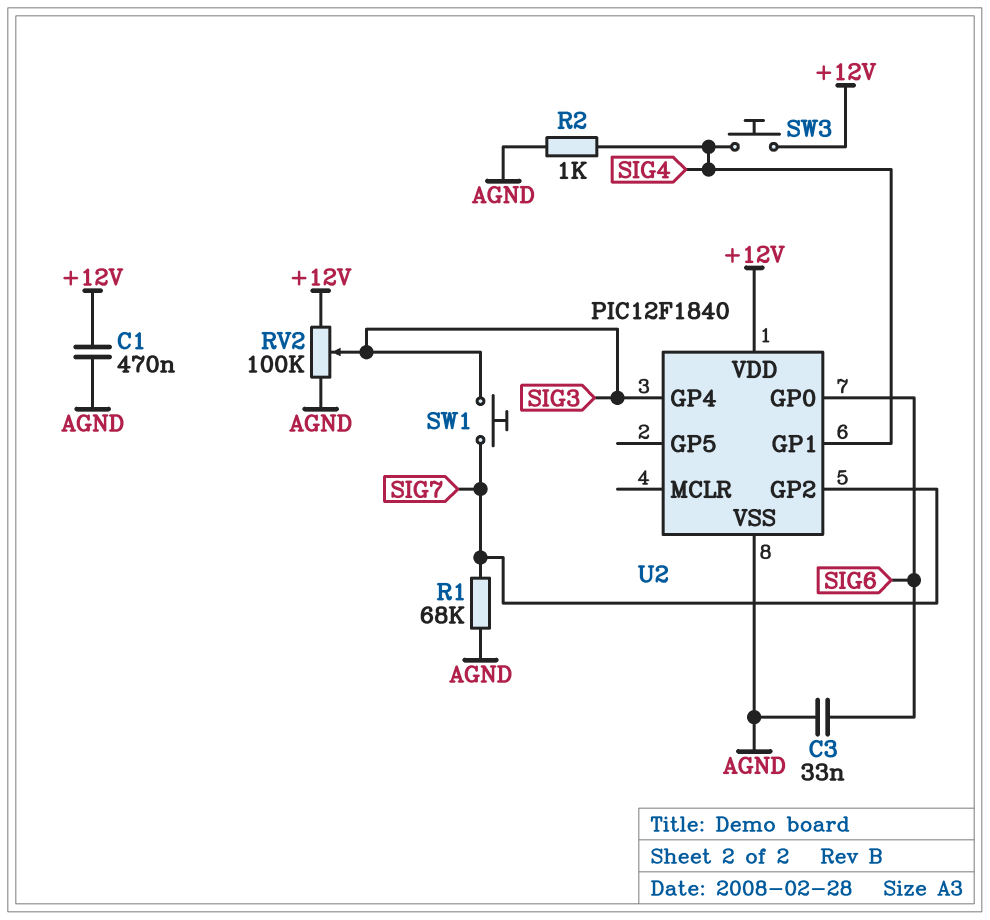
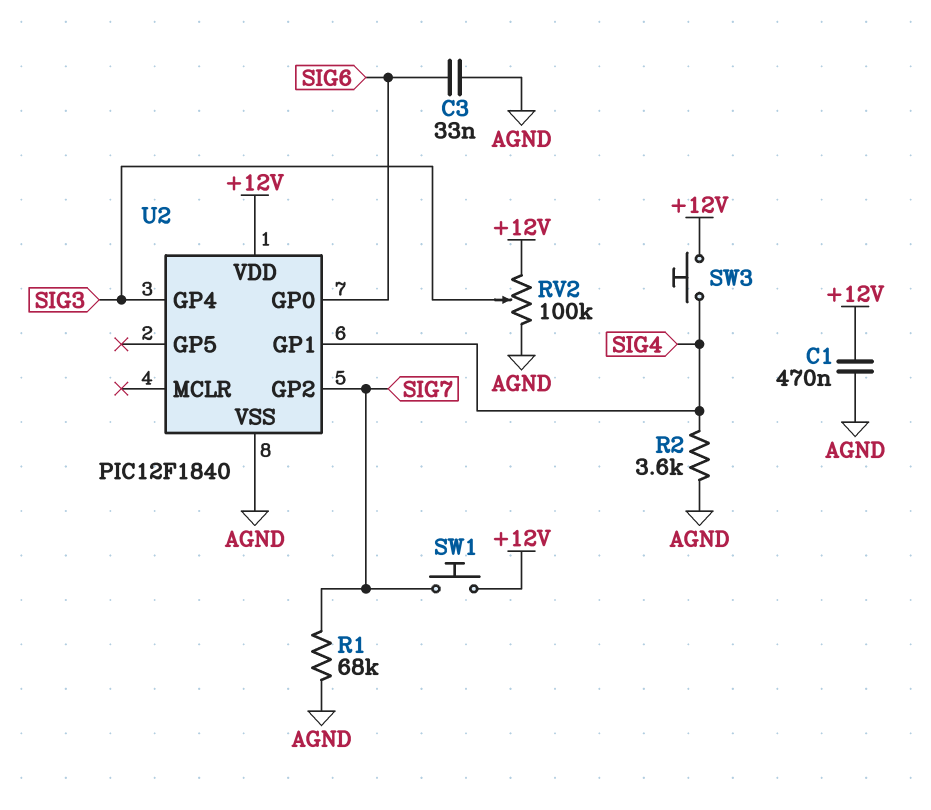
R2: 1k (AGND, SIG4) -> 3.6k (AGND, SIG4)
SW1: button (SIG3, SIG7) -> button (+12V, SIG7)

